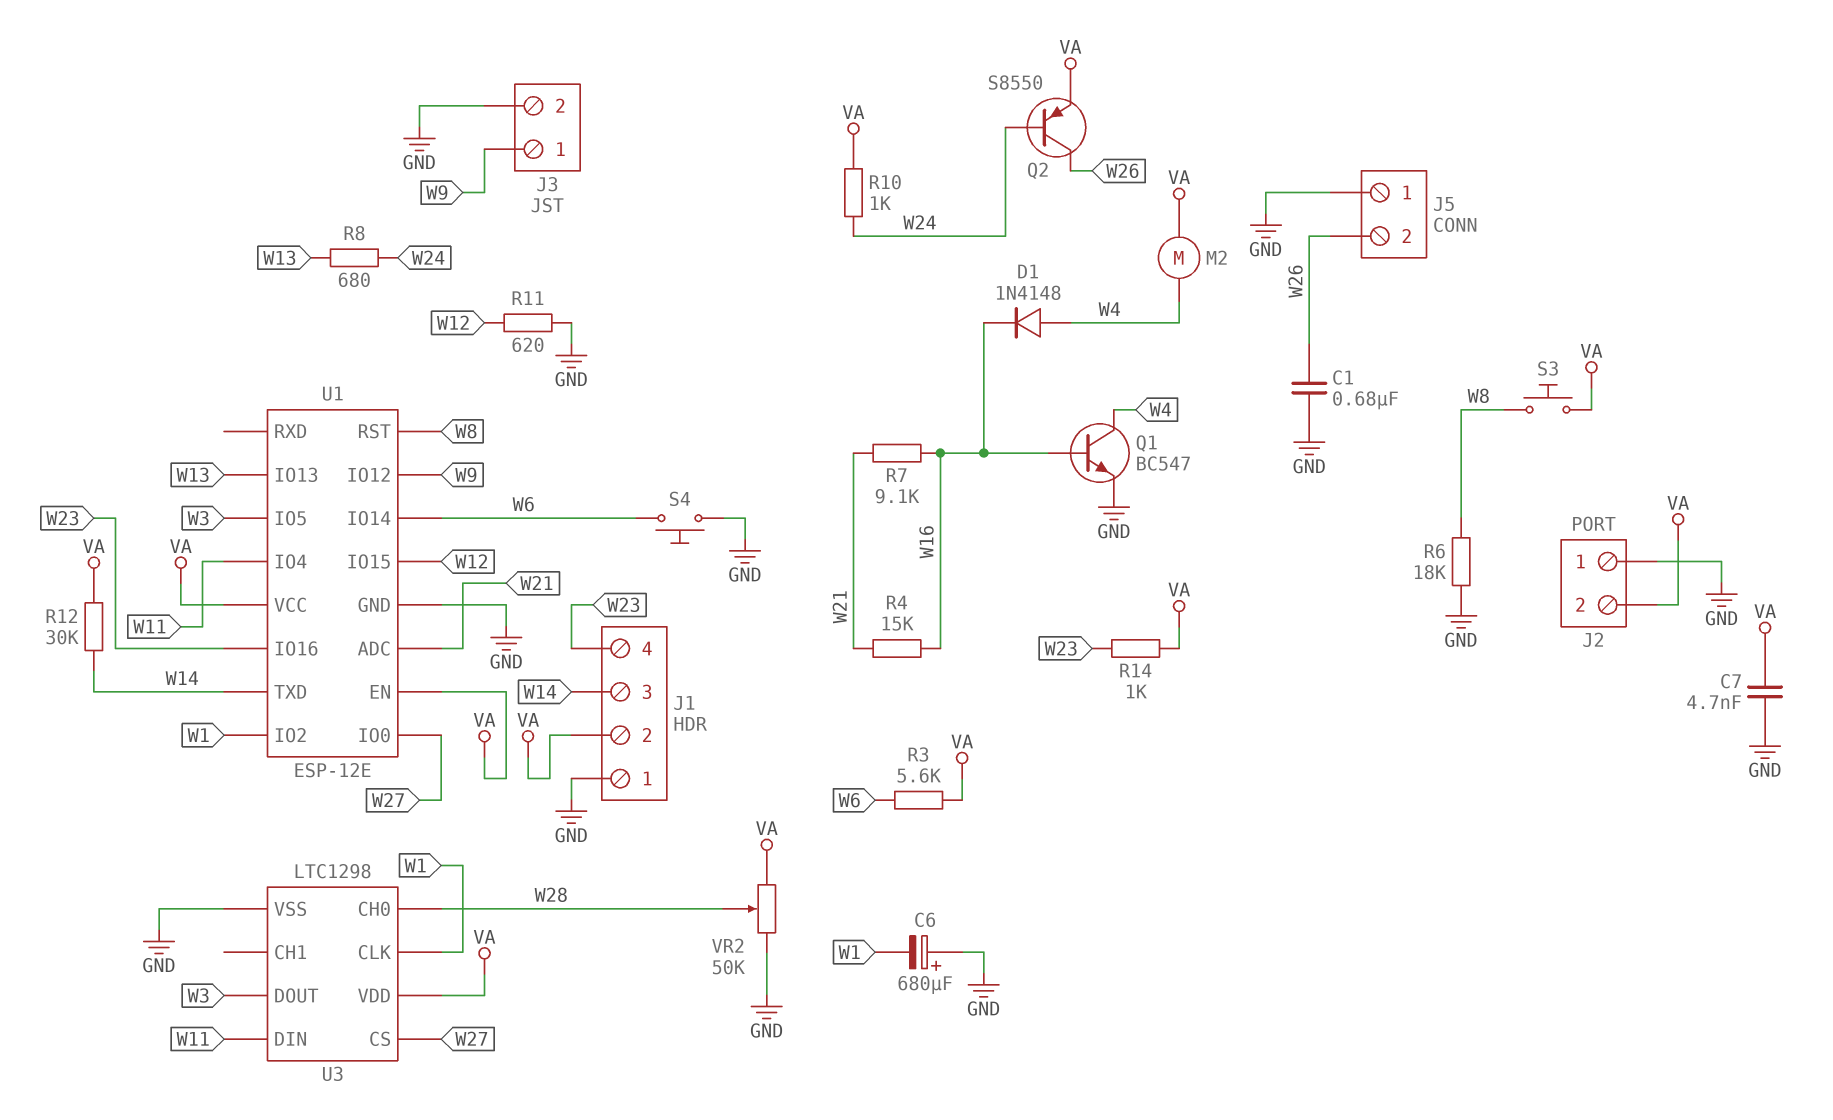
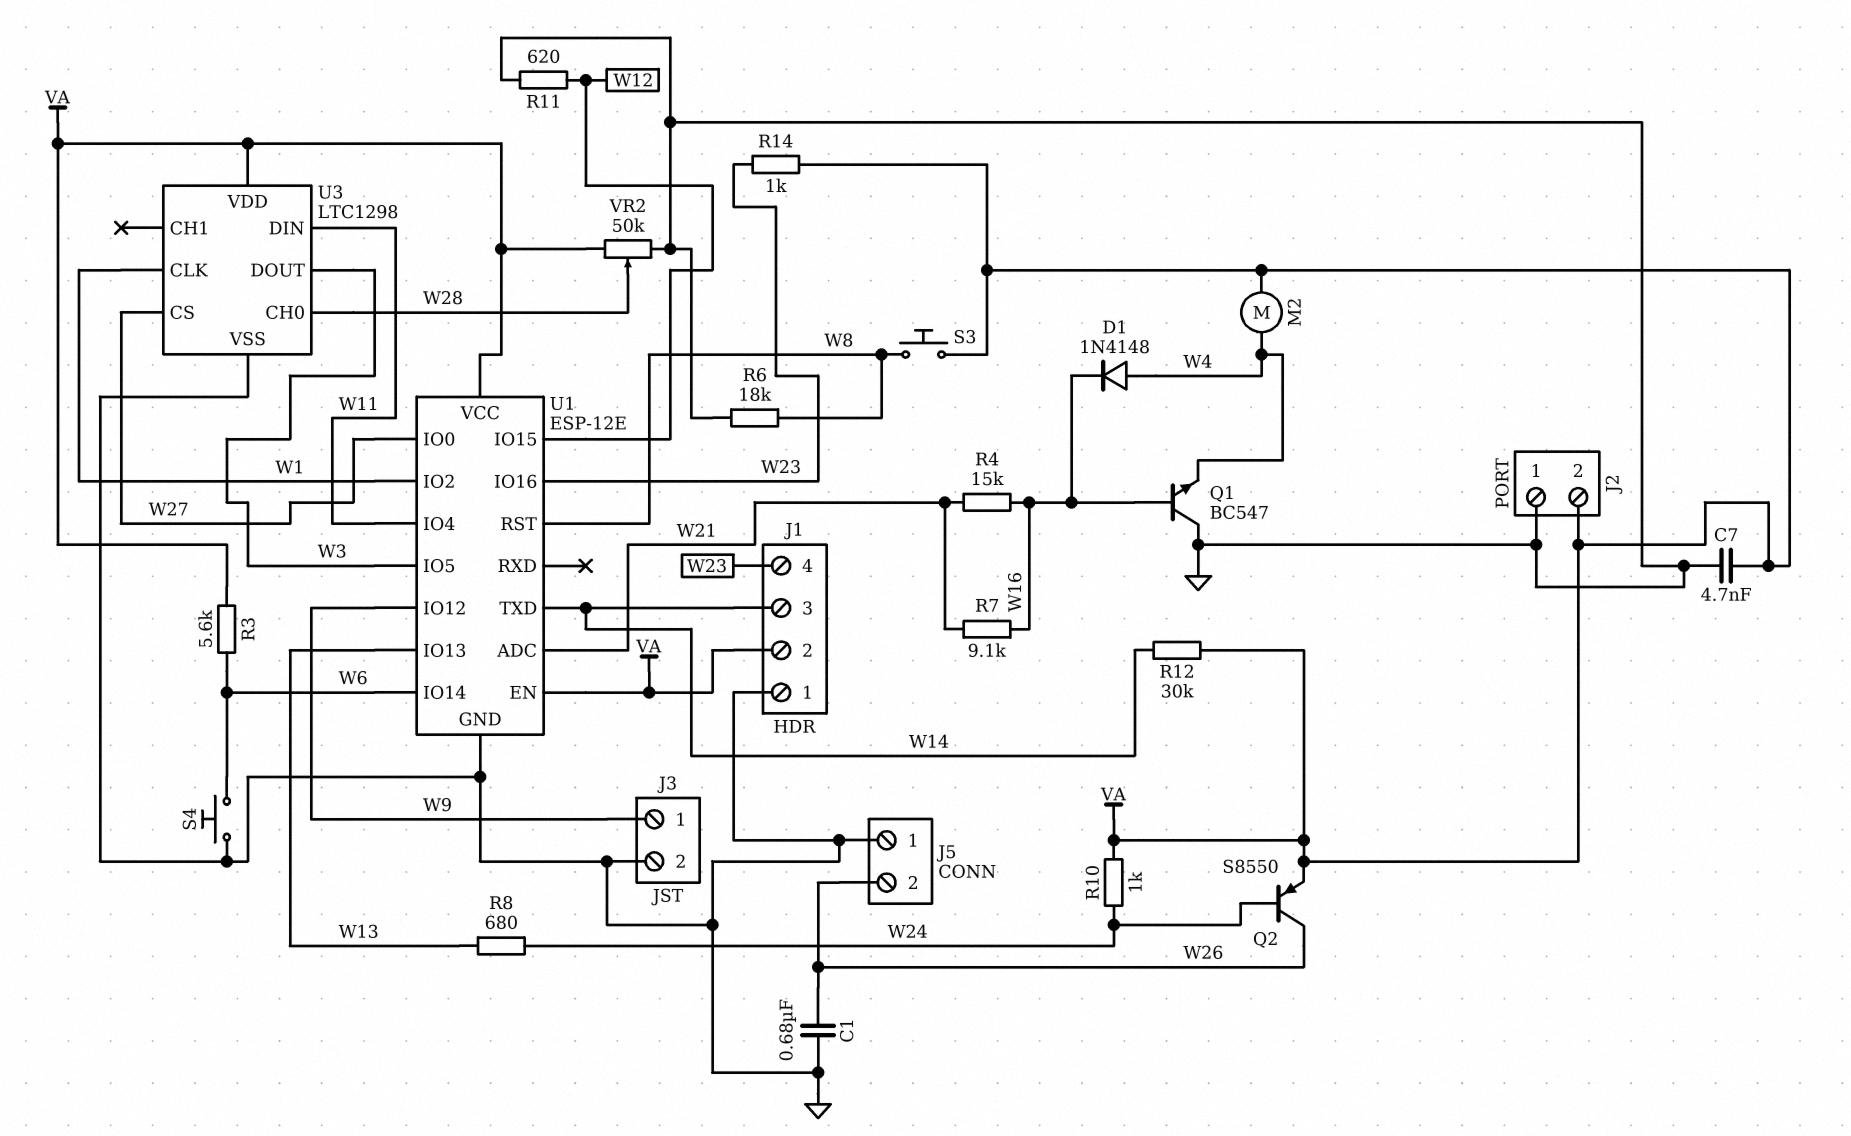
C6: 680uF (plus GND, minus W1) -> none
Q1: NPN BC547 (B W16, C W4, E GND) -> NPN BC547 (B W16, C GND, E W4)

